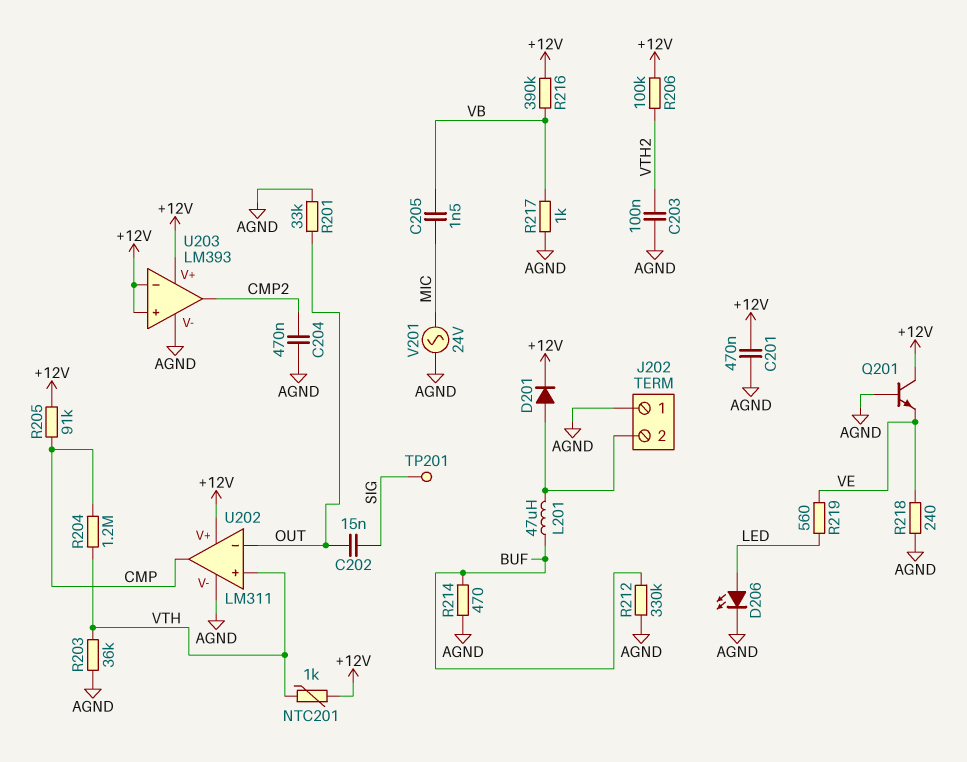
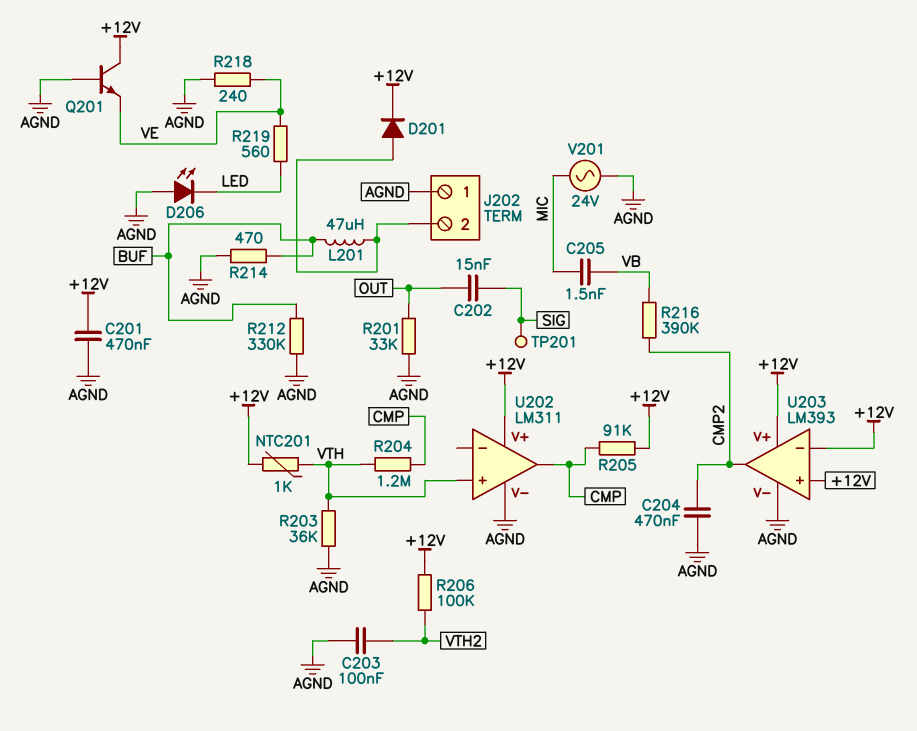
D206: LED (A LED, K AGND) -> LED (A AGND, K LED)
R216: 390k (+12V, VB) -> 390k (CMP2, VB)
R217: 1k (AGND, VB) -> none
U202 pin in-: OUT -> none

